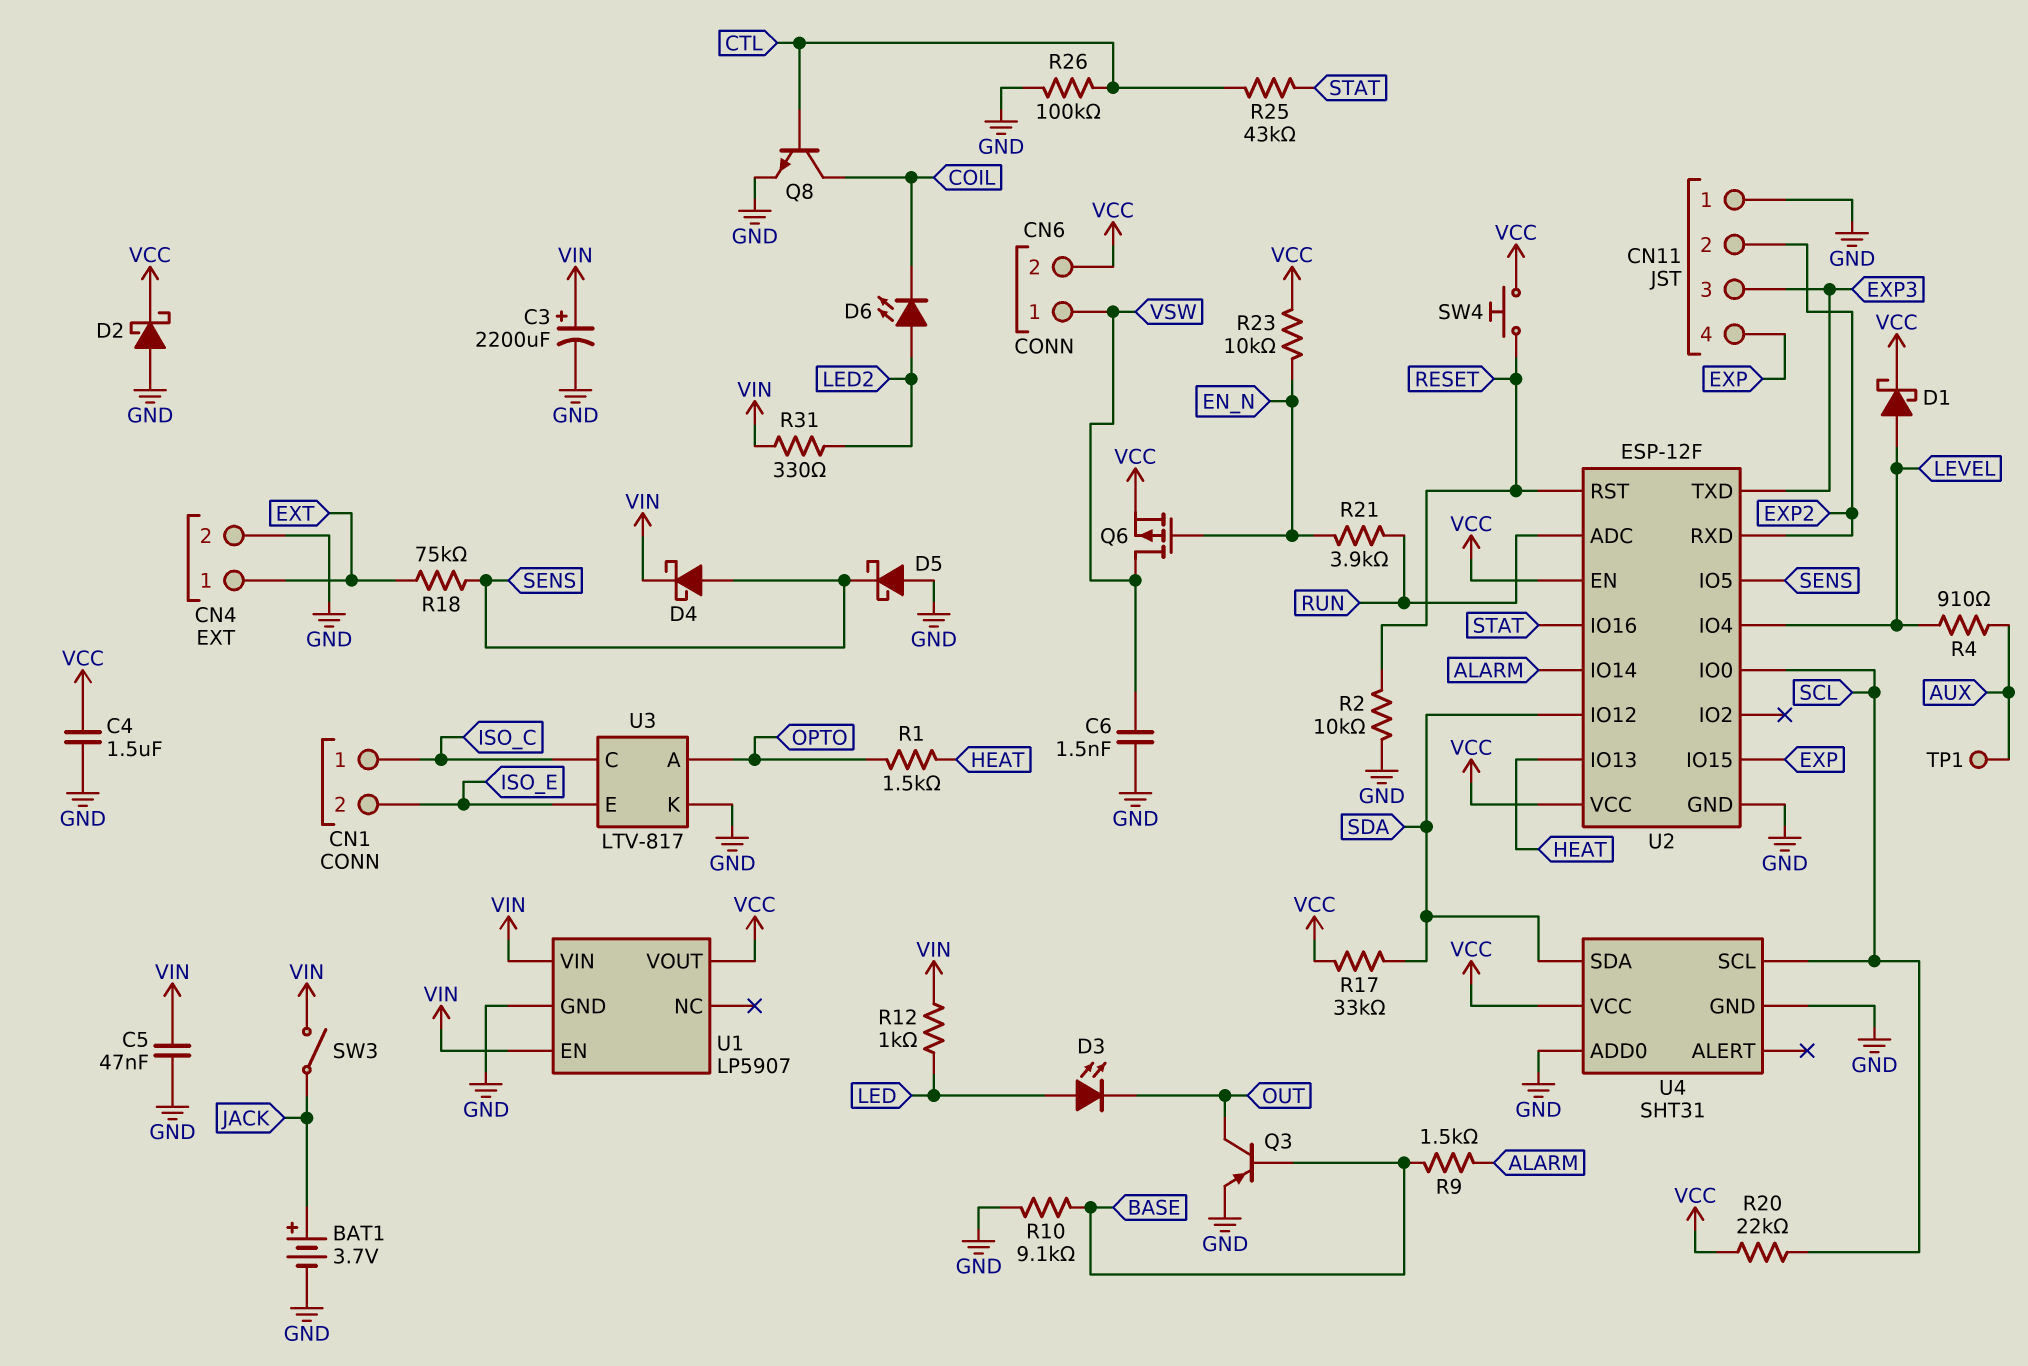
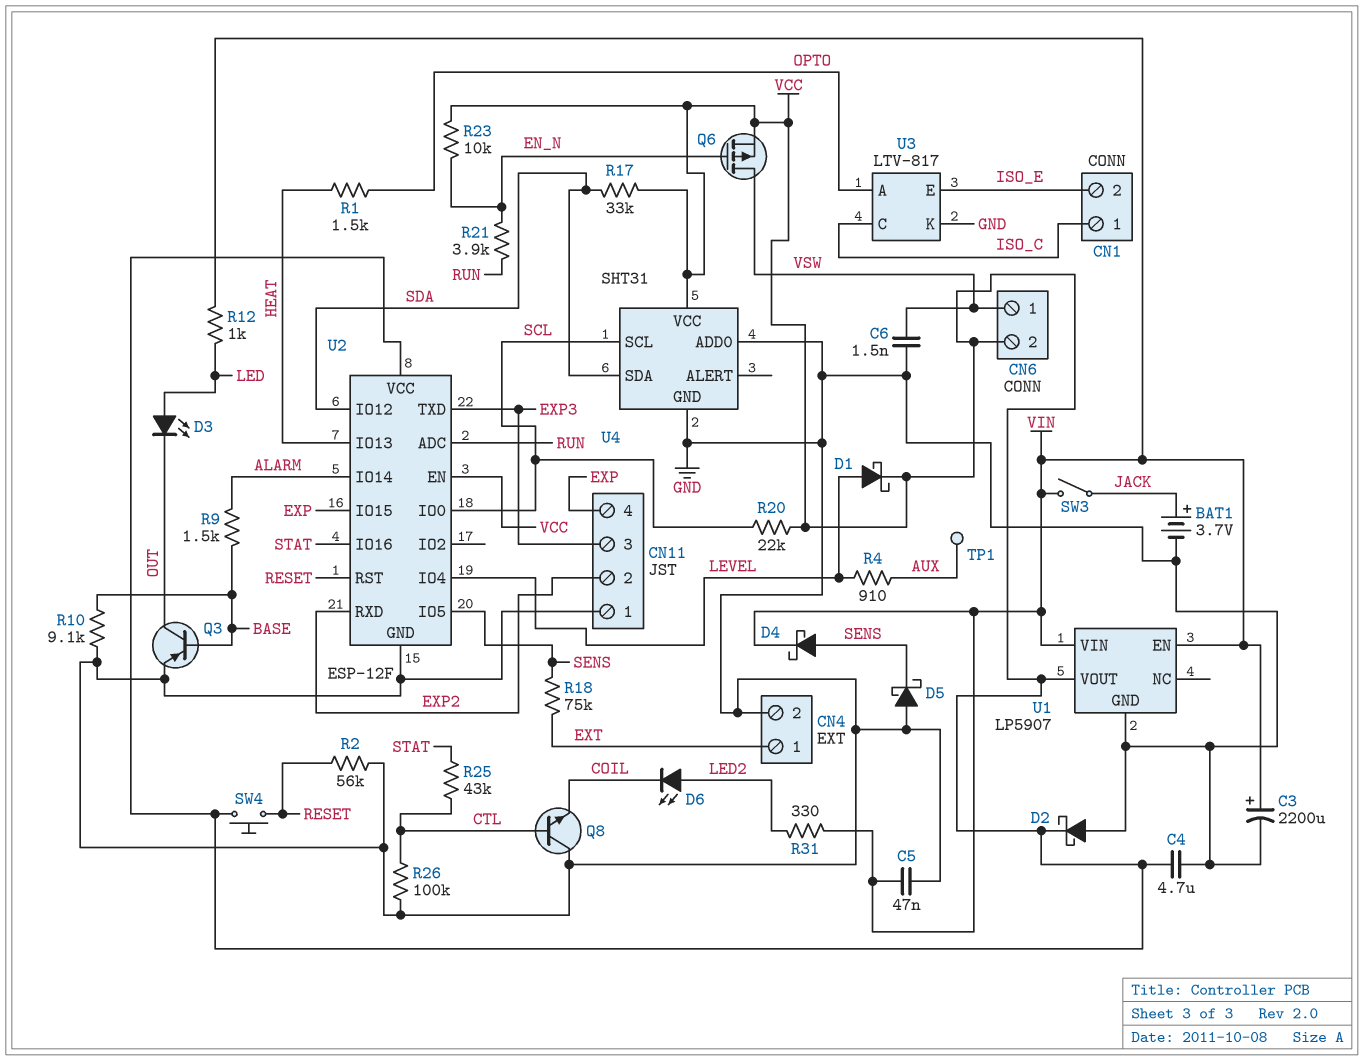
C4: 1.5uF (GND, VCC) -> 4.7uF (GND, VCC)
Q8: NPN (B CTL, C COIL, E GND) -> NPN (B CTL, C GND, E COIL)
R2: 10k (GND, RESET) -> 56k (GND, RESET)

